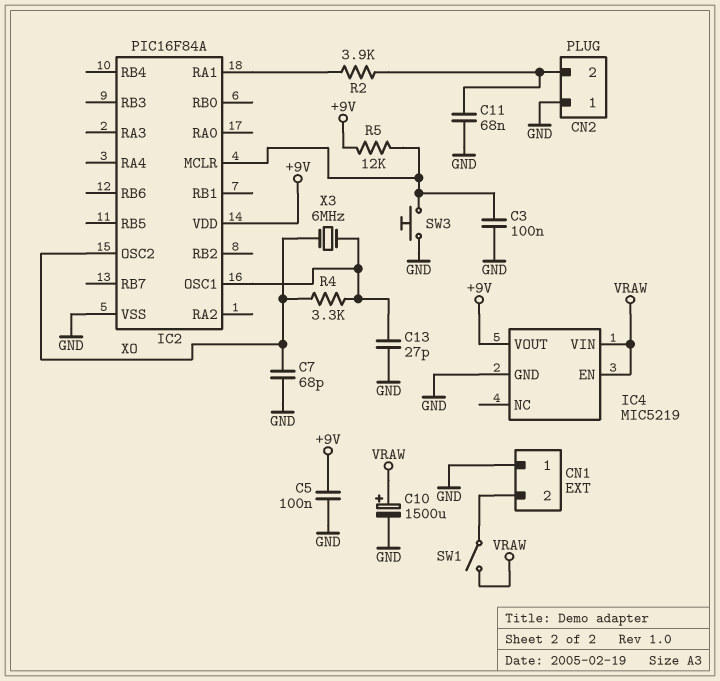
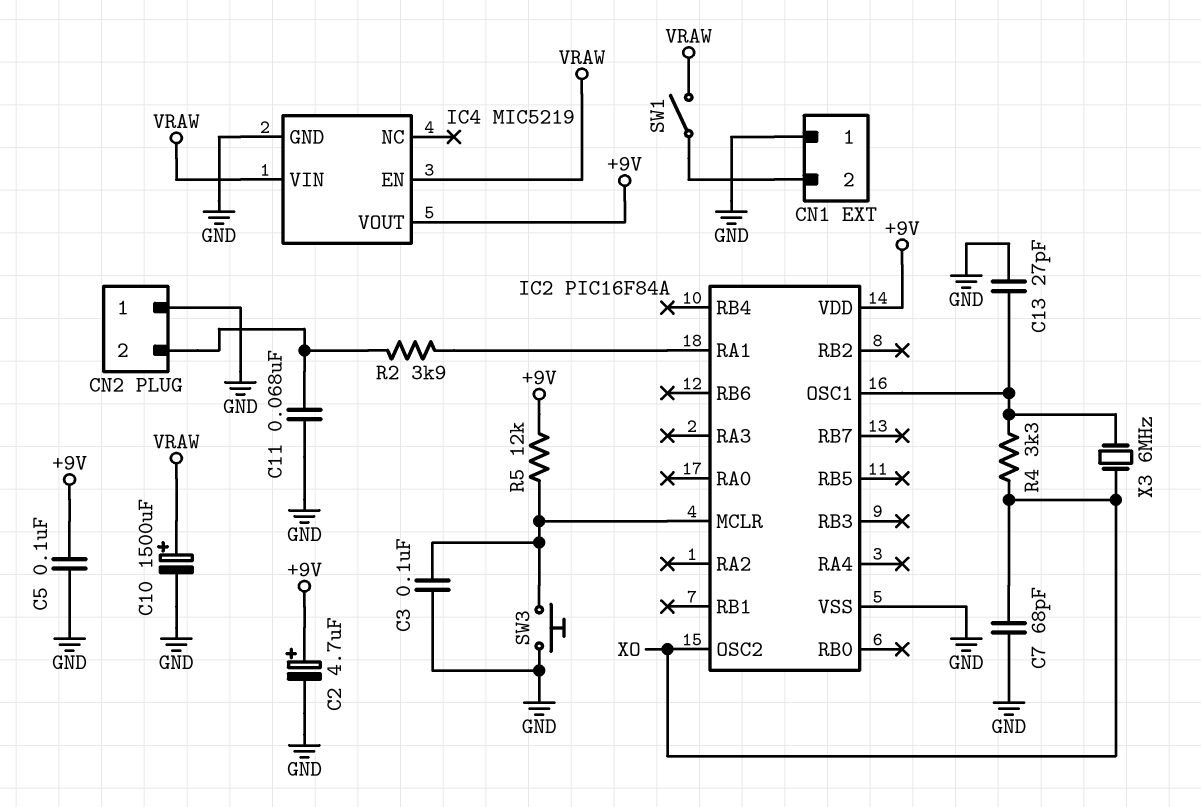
C2: none -> 4.7uF (plus +9V, minus GND)

